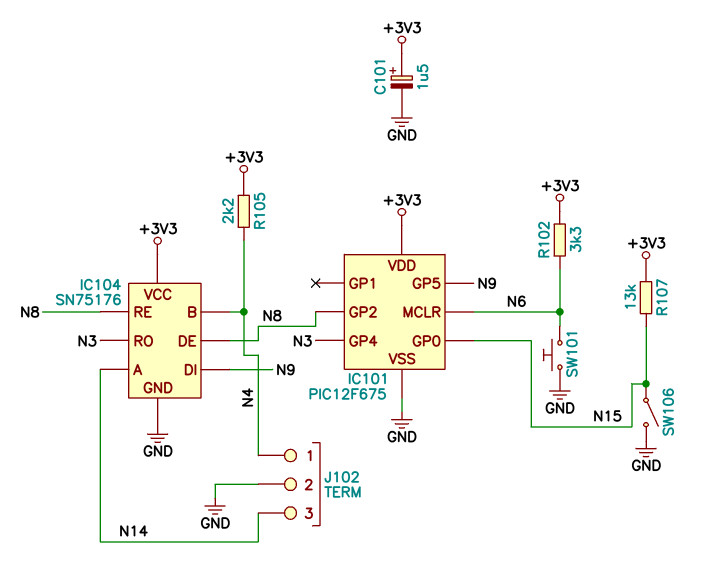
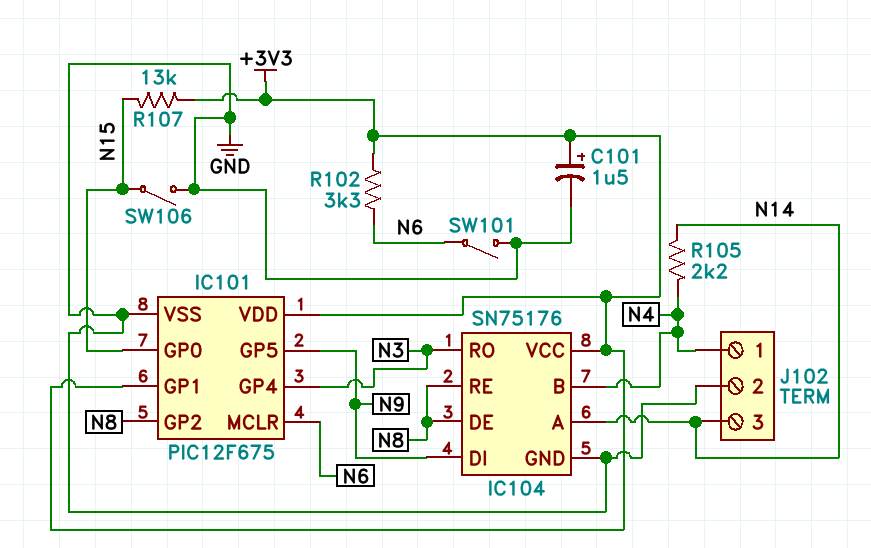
IC101 pin GP1: none -> +3V3
R105: 2.2k (+3V3, N4) -> 2.2k (N4, N14)
SW101: button (GND, N6) -> switch (GND, N6)

